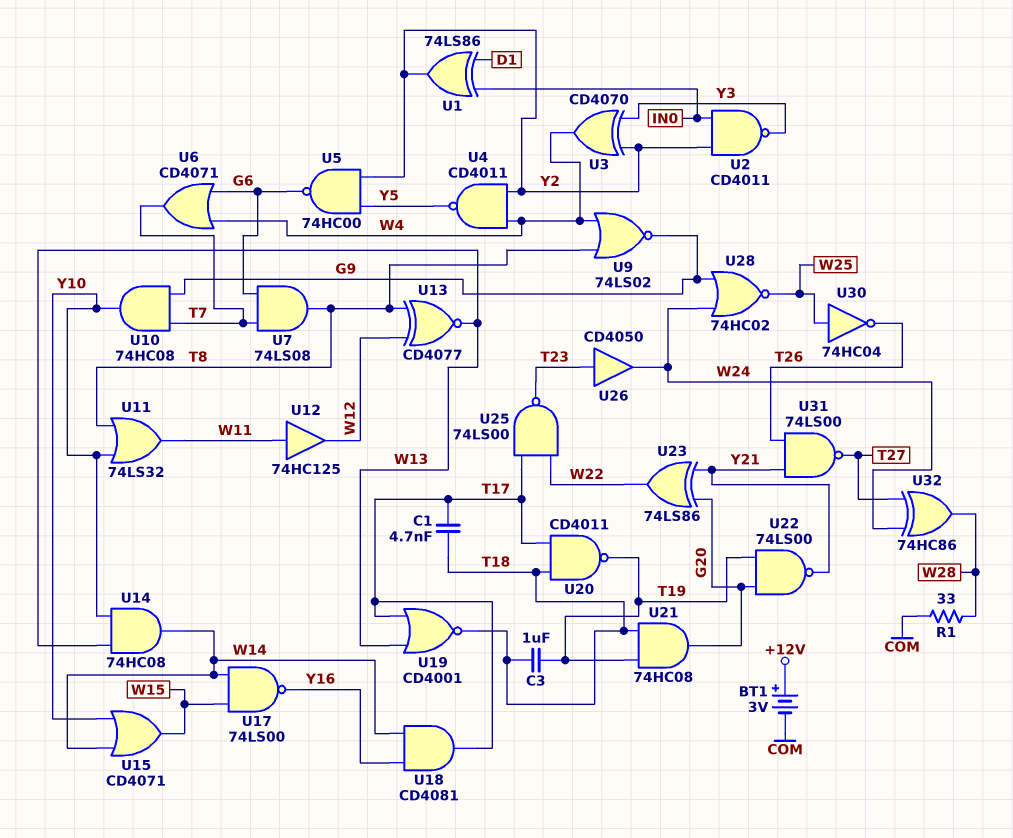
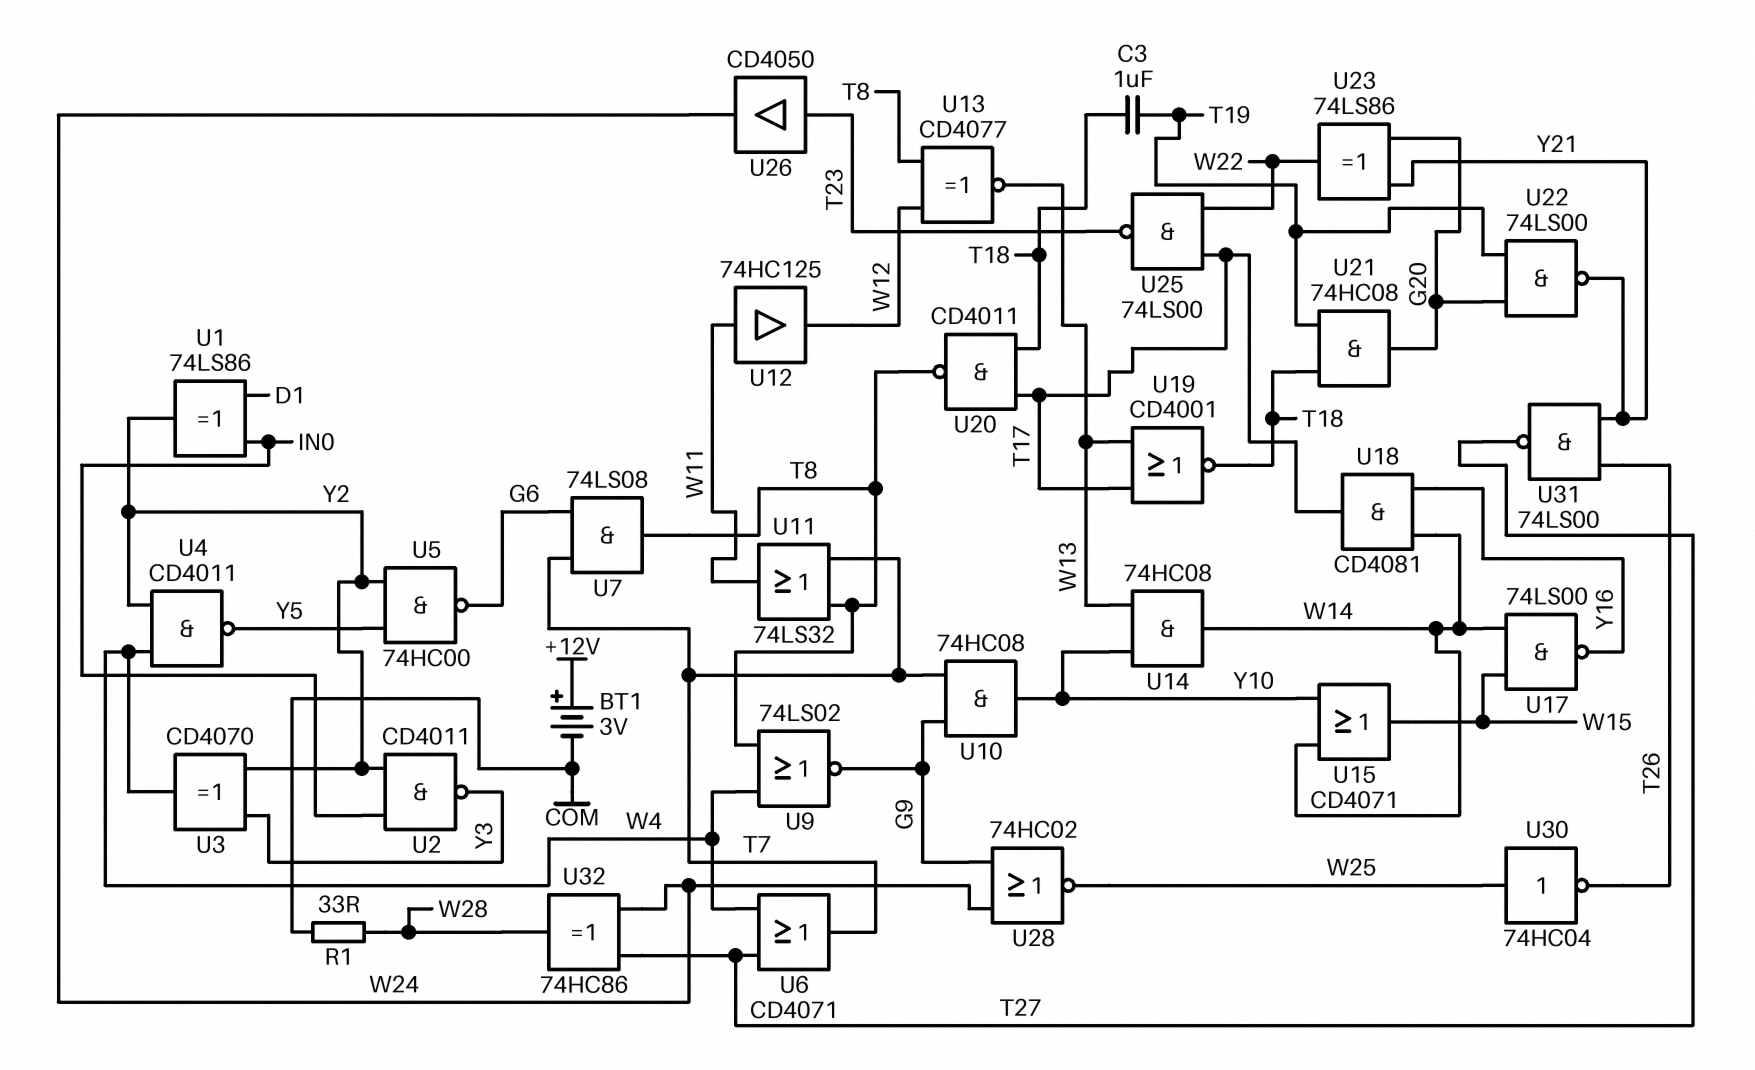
C1: 4.7nF (T17, T18) -> none
U6: OR CD4071 (in G6, in W4, out T7) -> OR CD4071 (in T27, in W4, out T7)
U11: OR 74LS32 (in T8, in Y10, out W11) -> OR 74LS32 (in T7, in T8, out W11)
U20: NAND CD4011 (in T17, in T18, out T19) -> NAND CD4011 (in T17, in T18, out T8)

